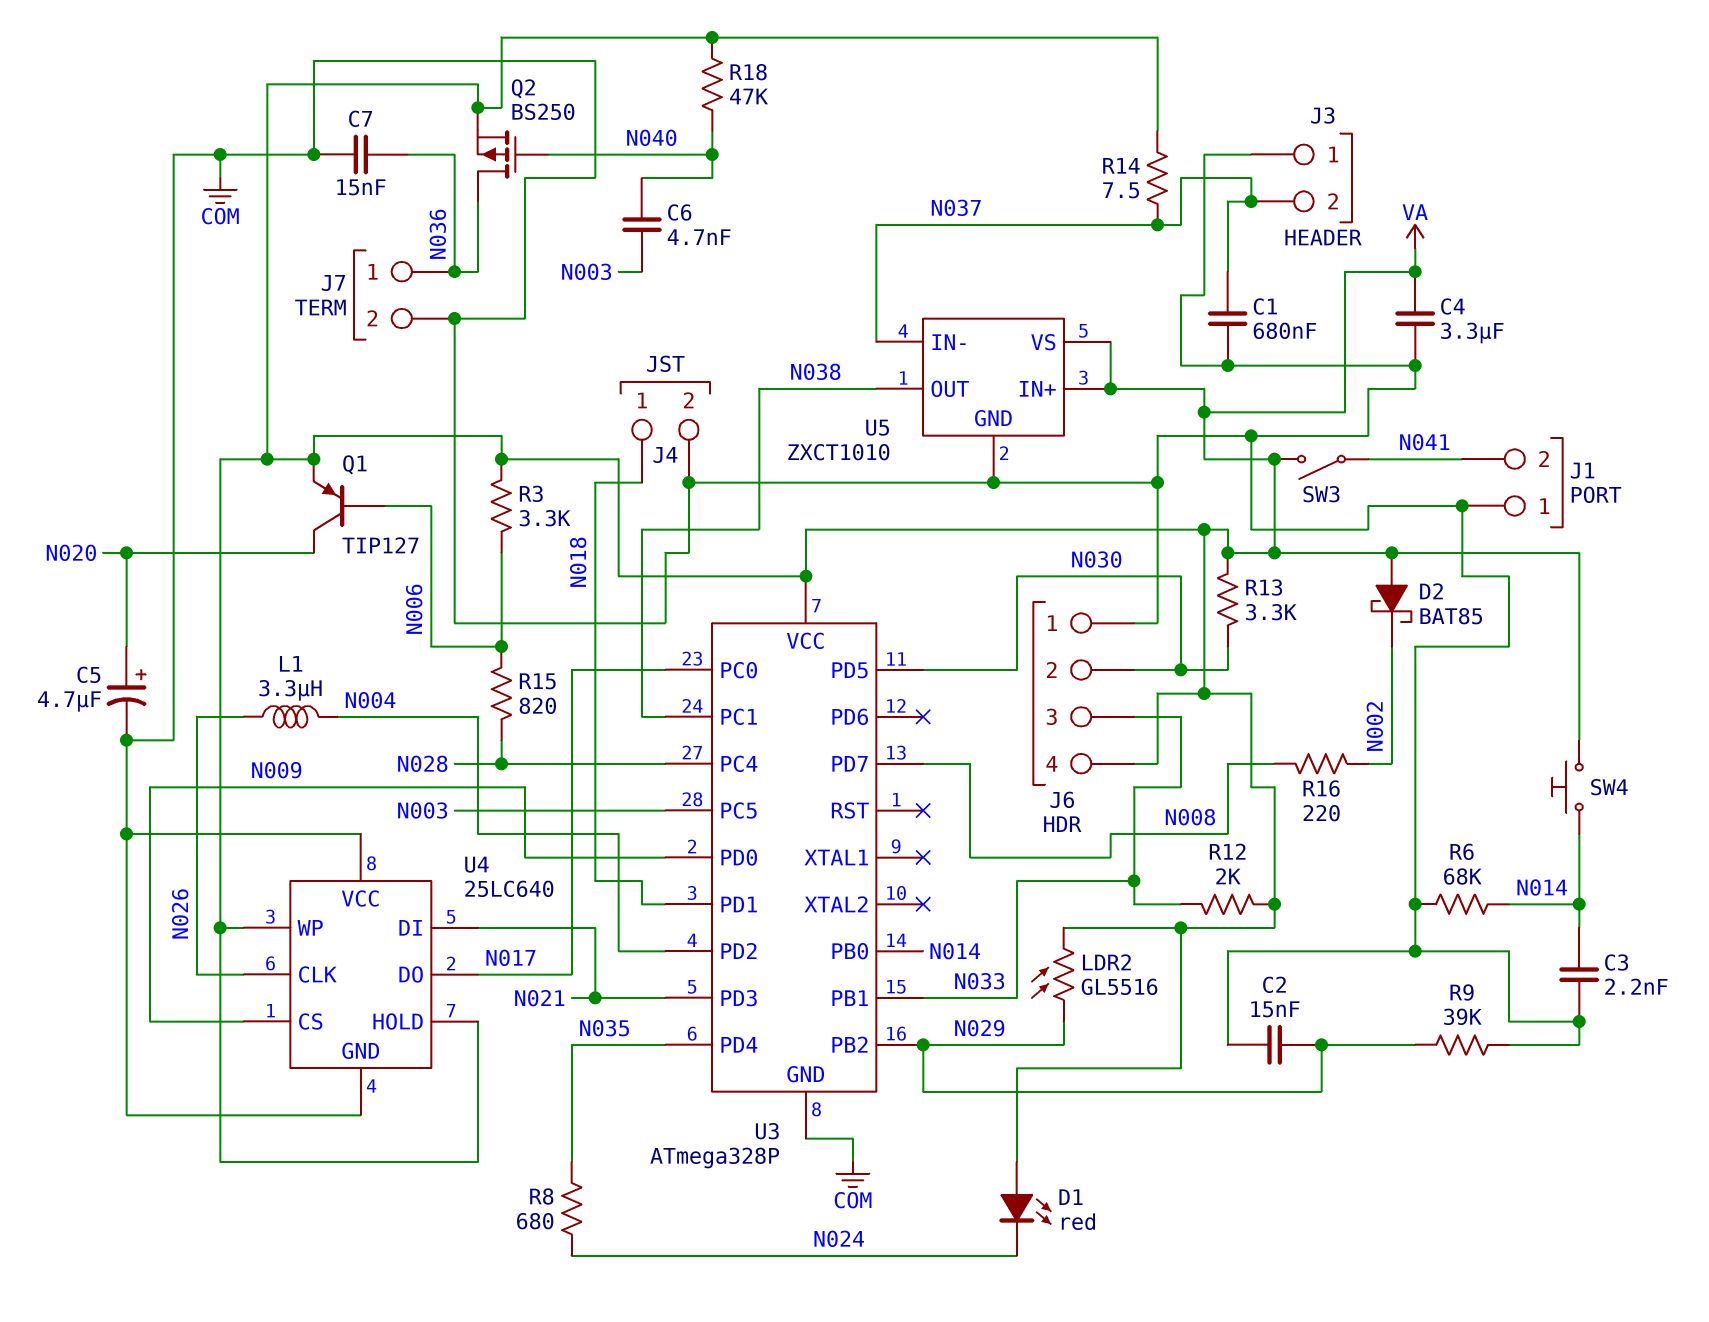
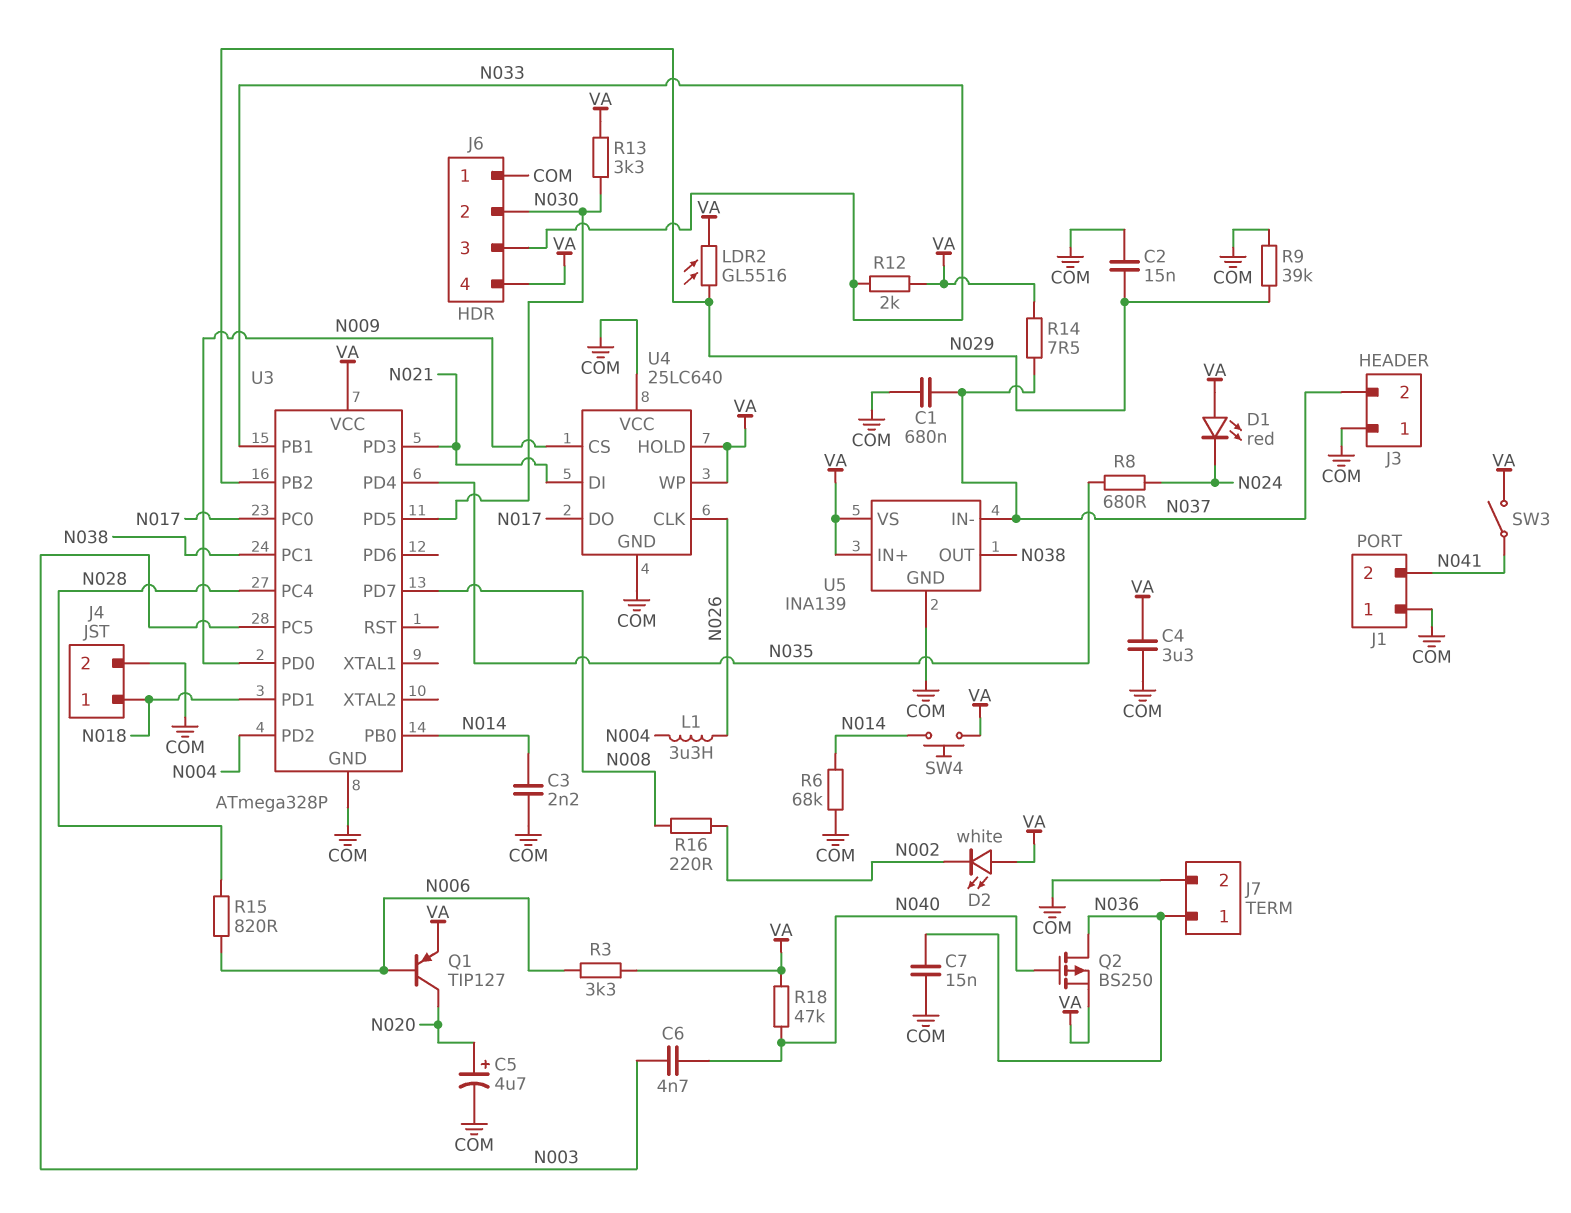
D2: schottky BAT85 (A VA, K N002) -> LED white (A VA, K N002)
U5: ZXCT1010 -> INA139

